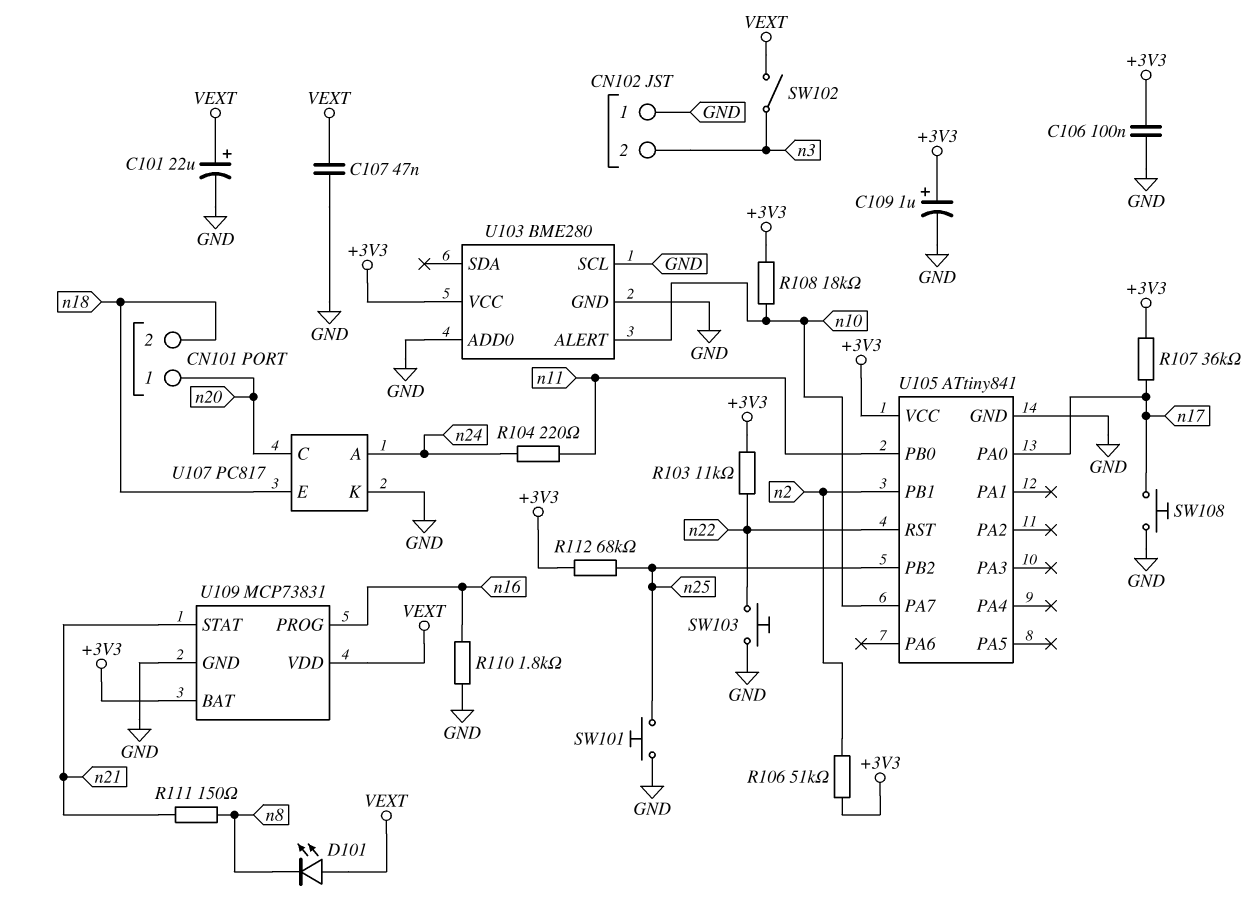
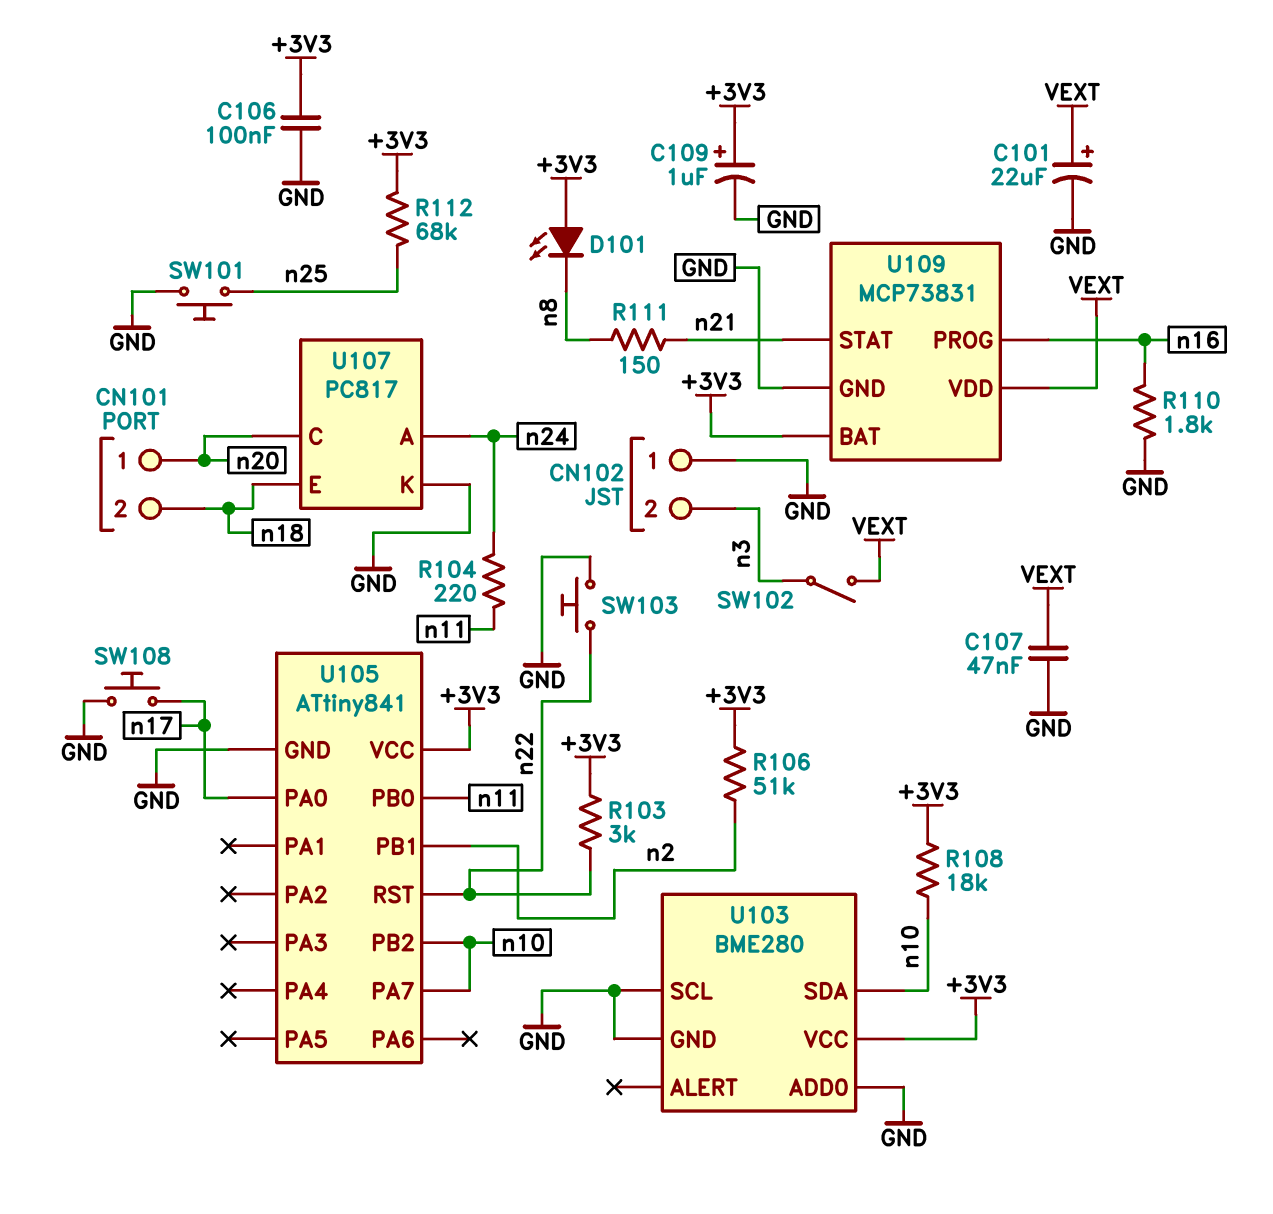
D101: LED (A VEXT, K n8) -> LED (A +3V3, K n8)
R103: 11k (+3V3, n22) -> 3k (+3V3, n22)
R107: 36k (+3V3, n17) -> none
U103 pin ALERT: n10 -> none
U103 pin SDA: none -> n10
U105 pin PB2: n25 -> n10

